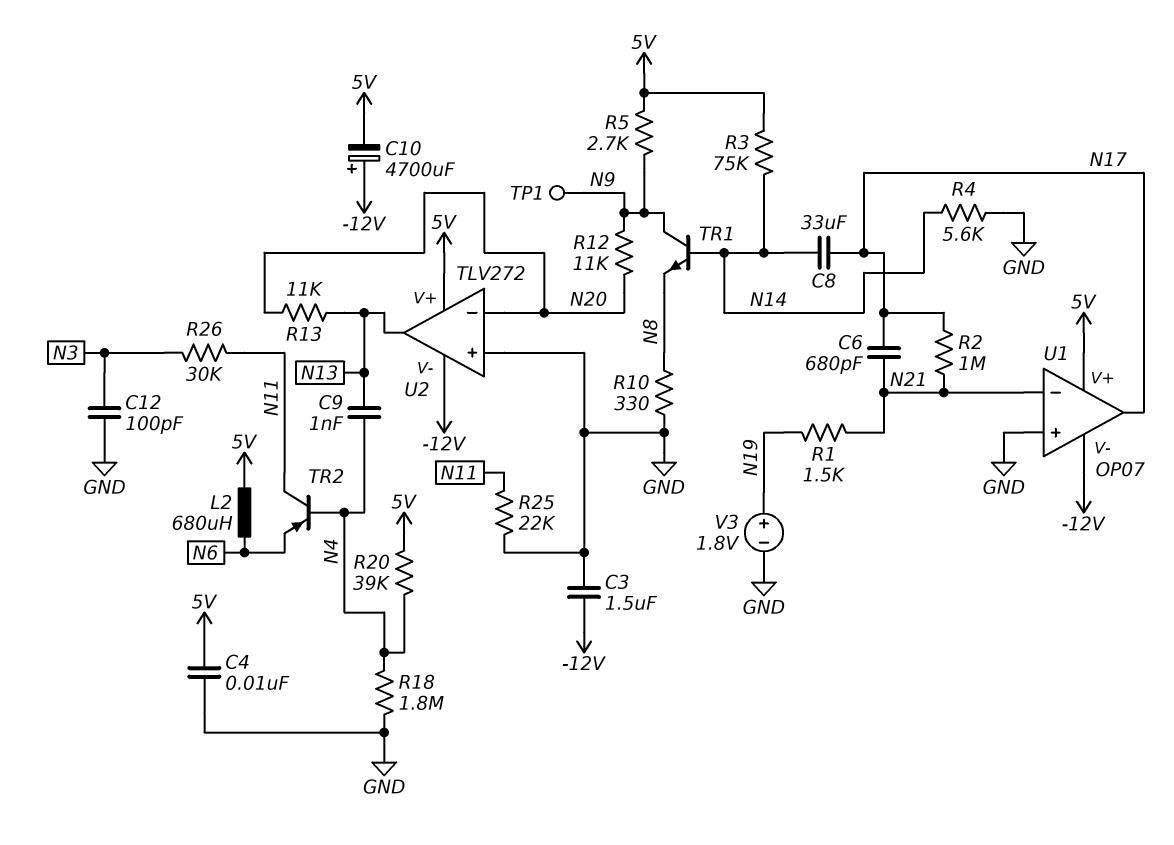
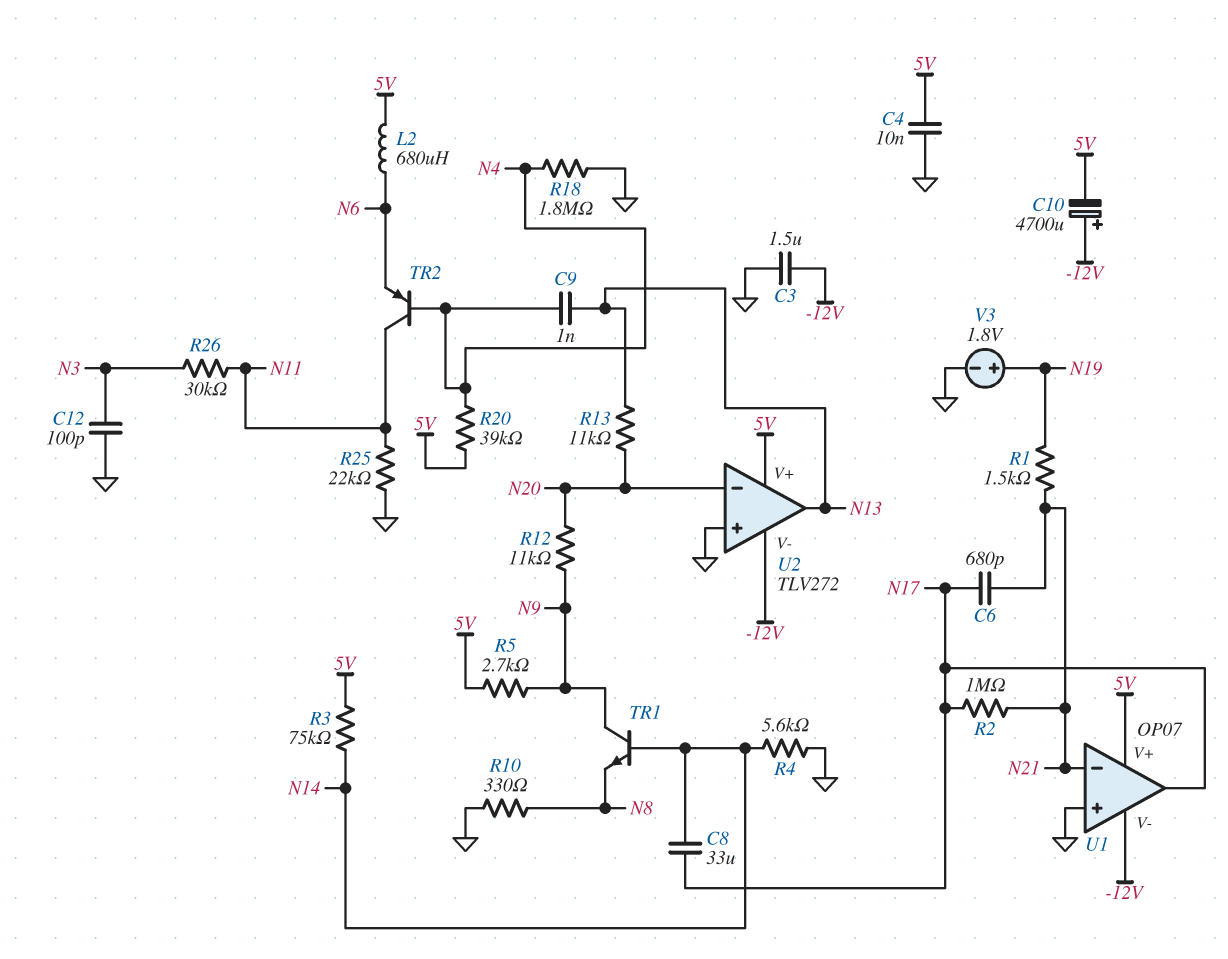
TP1: test point (N9) -> none

